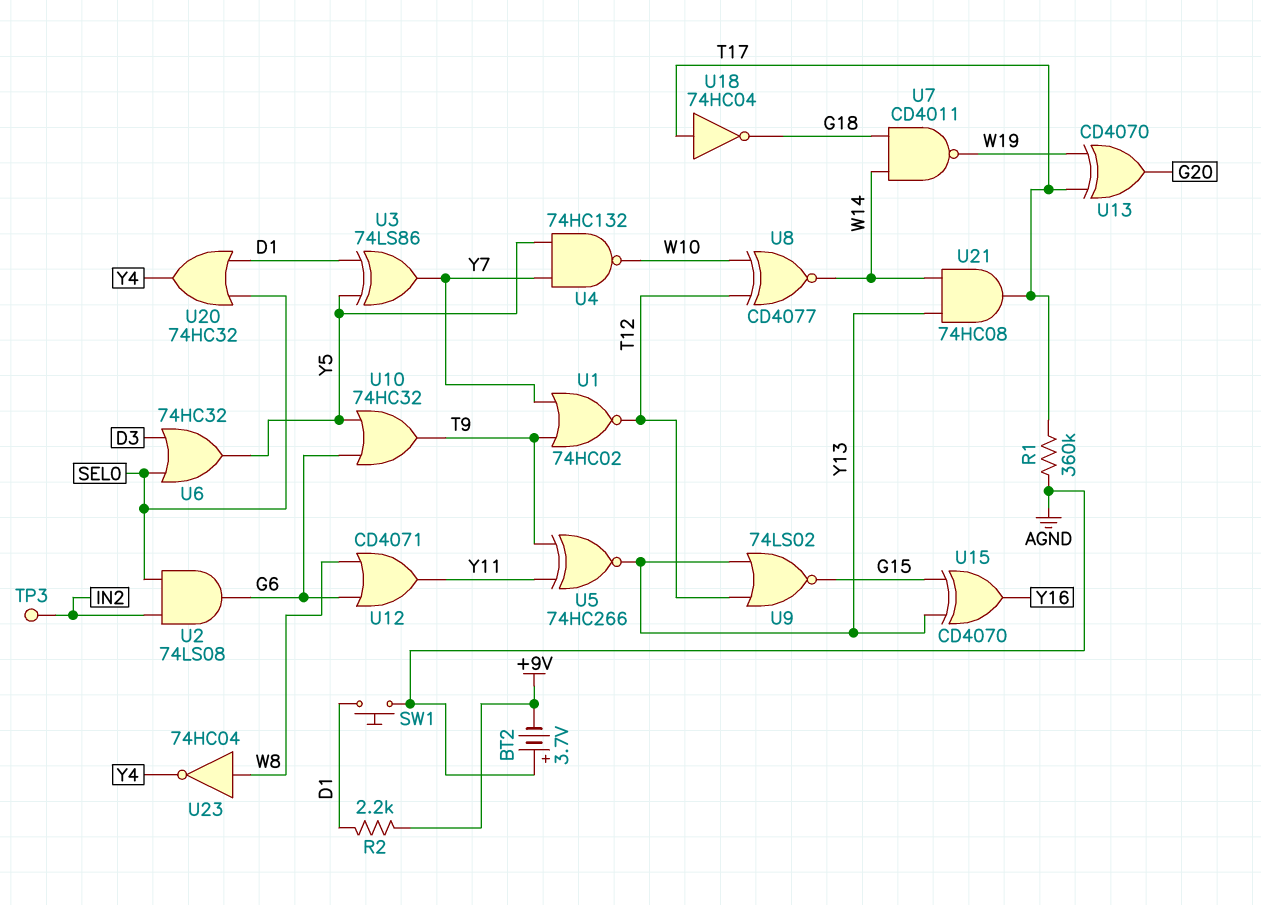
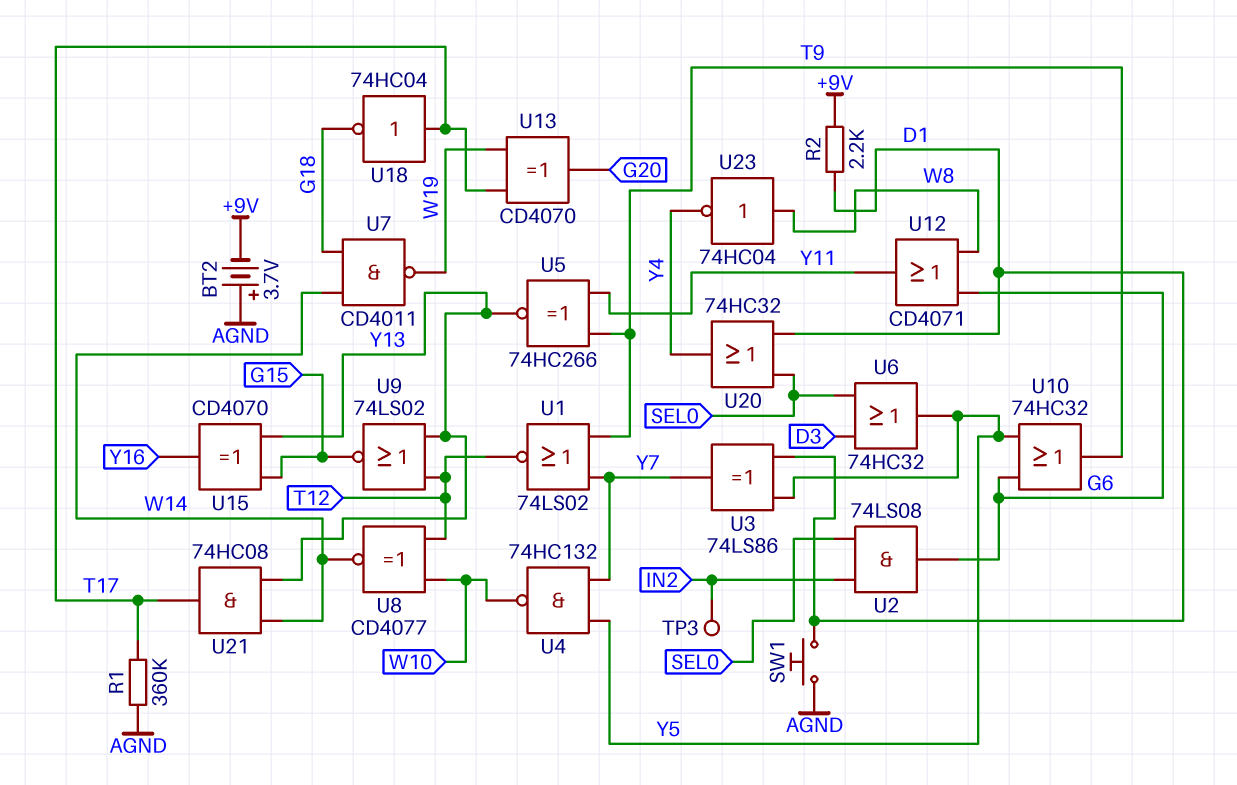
U1: NOR 74HC02 (in T9, in Y7, out T12) -> NOR 74LS02 (in T9, in Y7, out T12)

